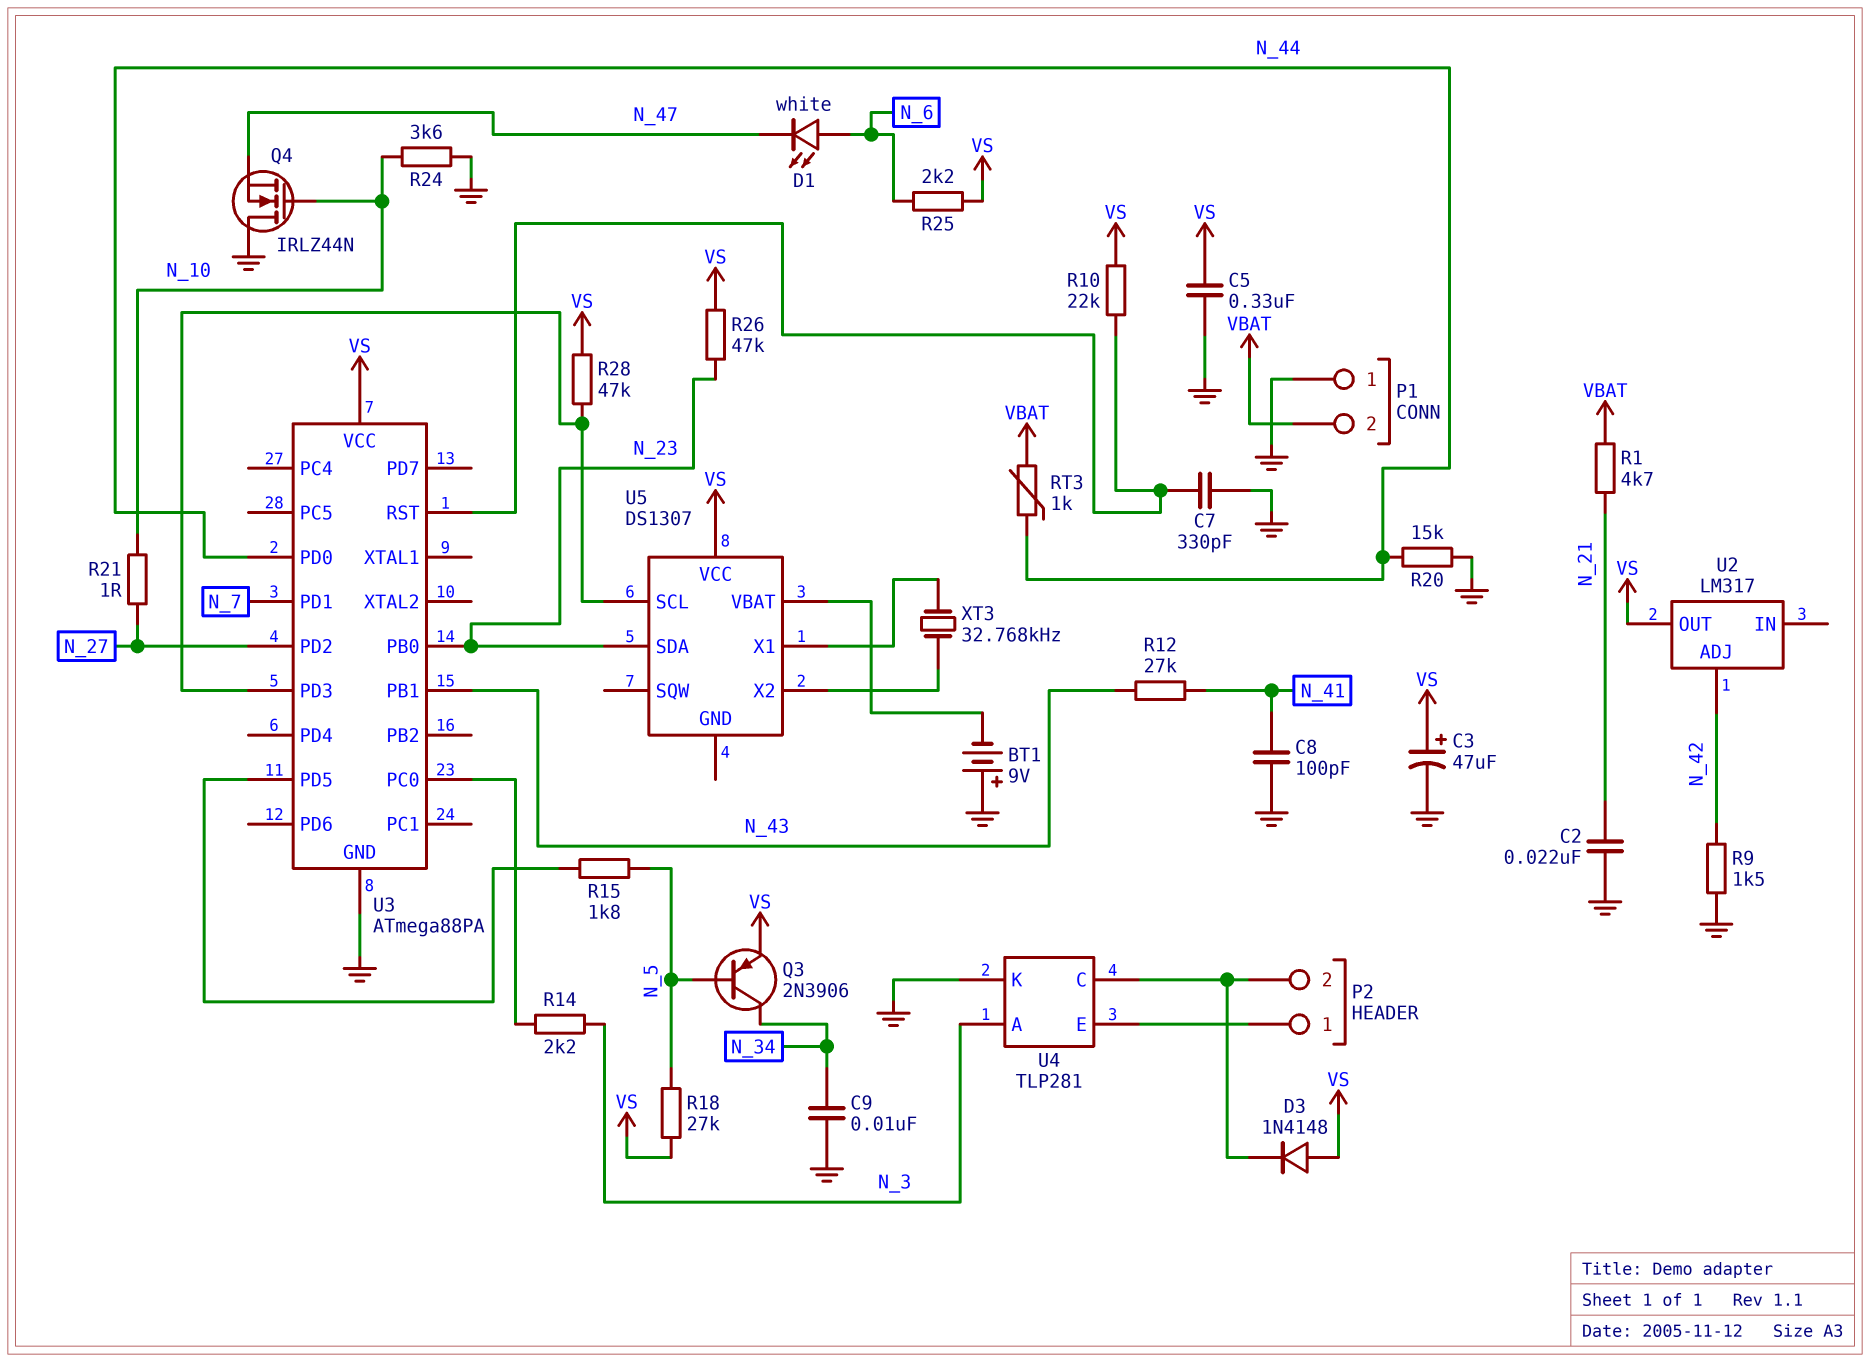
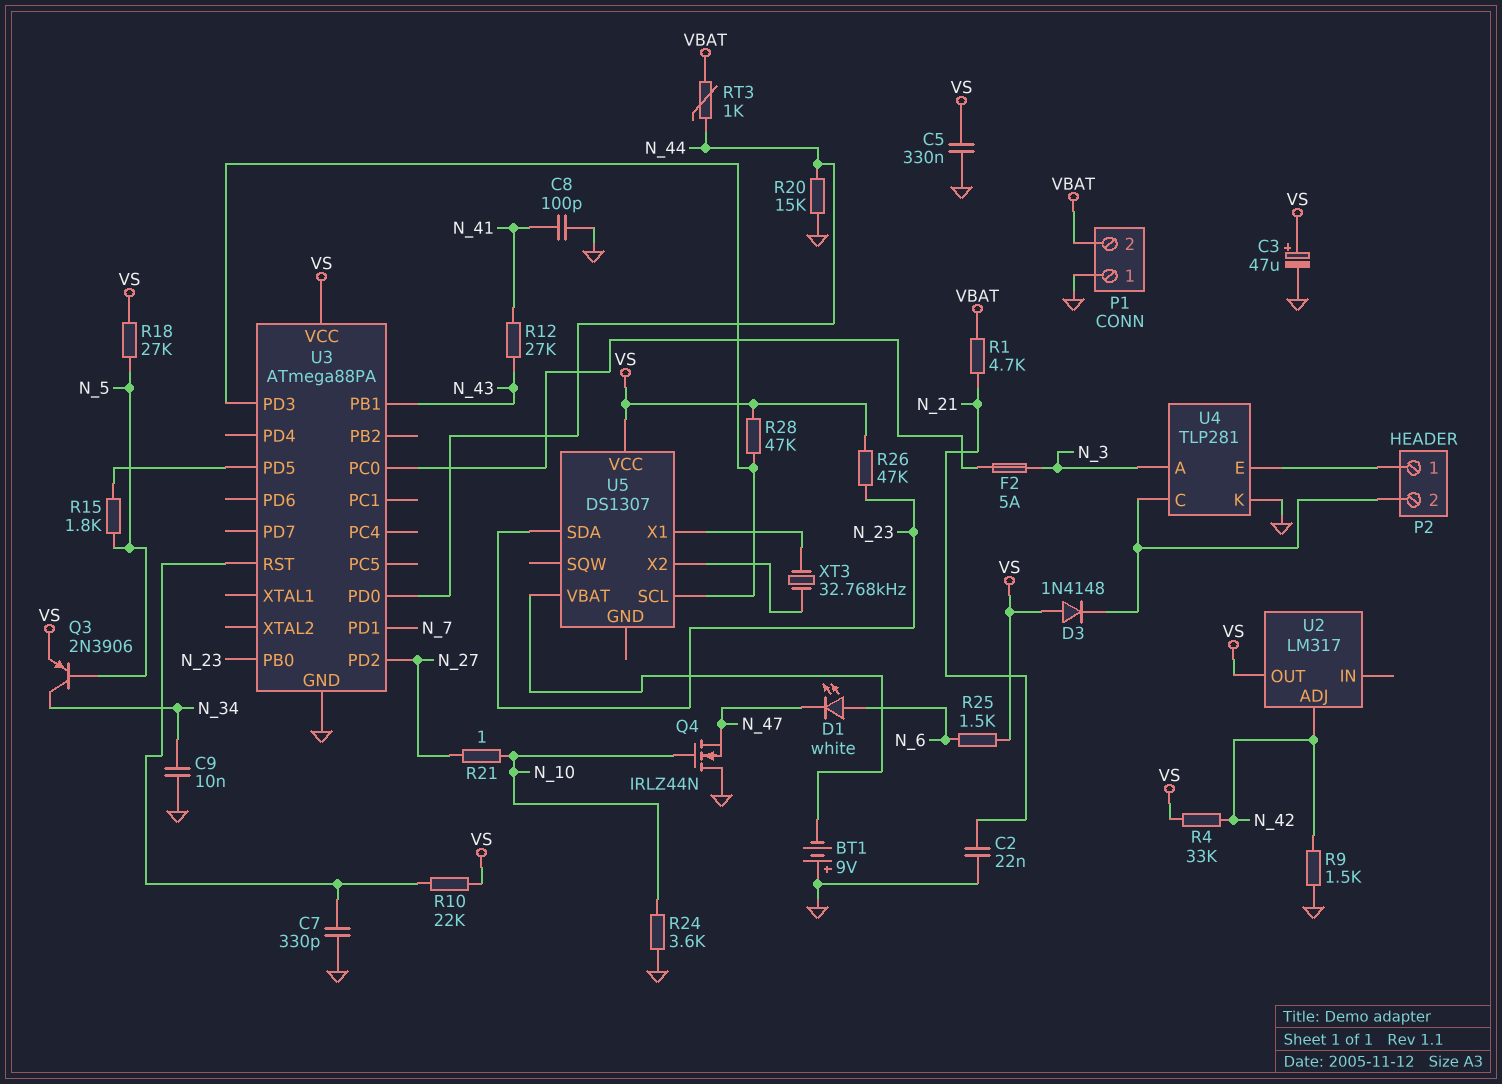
F2: none -> 5A (N_3, U3/PC0)
R4: none -> 33k (N_42, VS)
R14: 2.2k (N_3, U3/PC0) -> none
R25: 2.2k (N_6, VS) -> 1.5k (N_6, VS)

